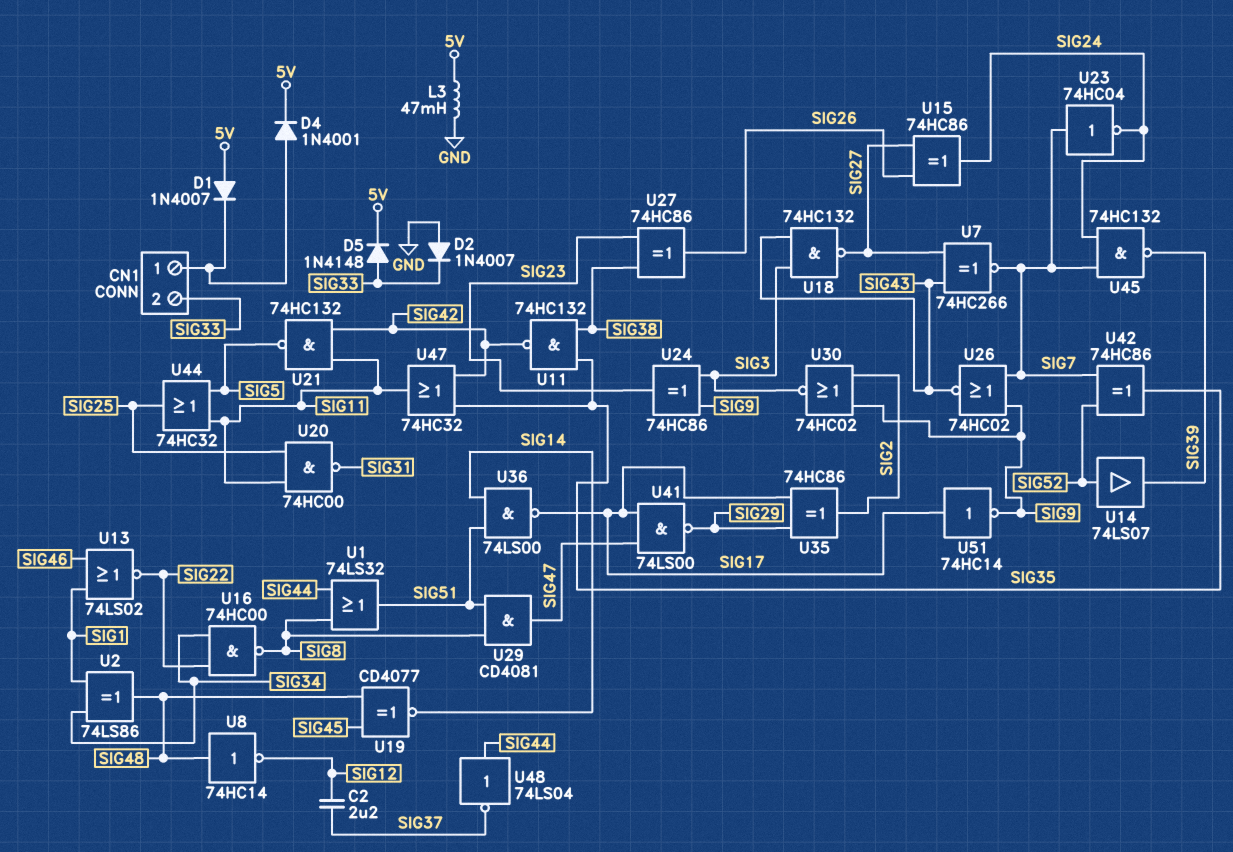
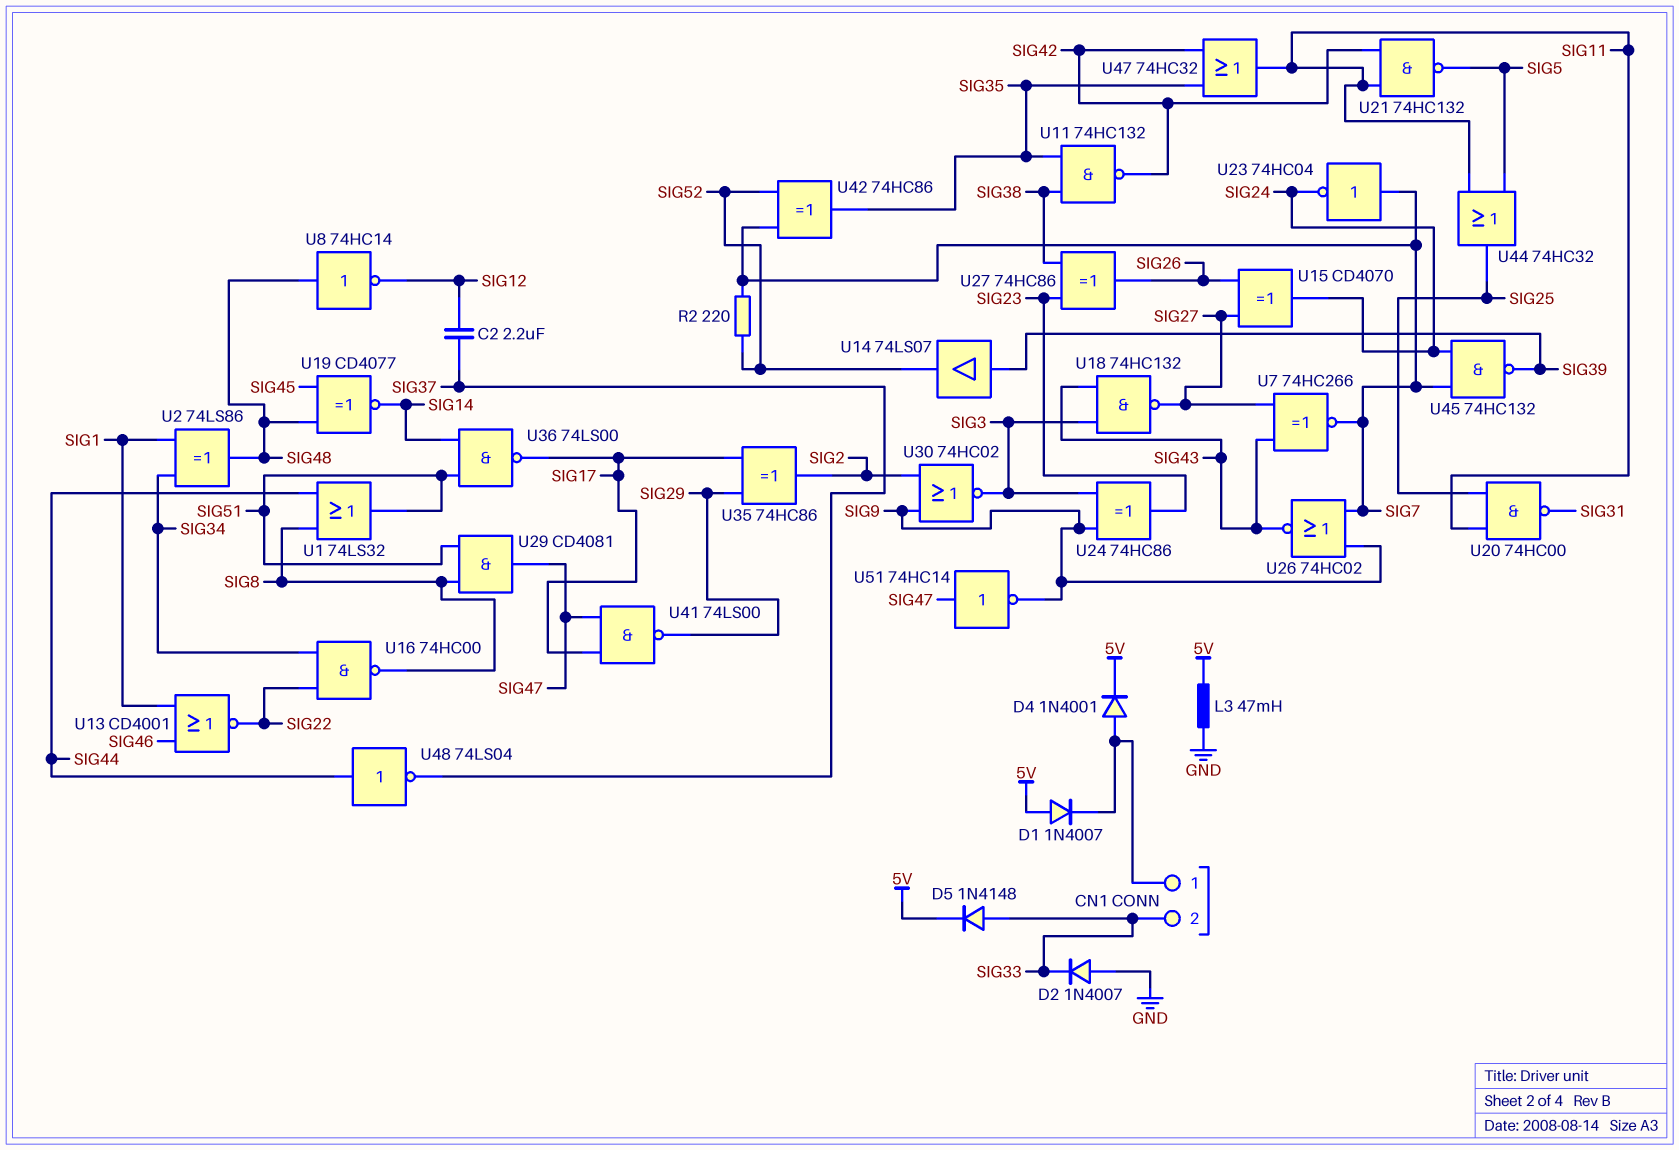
R2: none -> 220 (SIG7, SIG52)
U13: NOR 74LS02 (in SIG1, in SIG46, out SIG22) -> NOR CD4001 (in SIG1, in SIG46, out SIG22)
U14: buffer 74LS07 (in SIG52, out SIG39) -> buffer 74LS07 (in SIG39, out SIG52)
U15: XOR 74HC86 (in SIG26, in SIG27, out SIG24) -> XOR CD4070 (in SIG26, in SIG27, out SIG24)
U51: NOT 74HC14 (in SIG17, out SIG9) -> NOT 74HC14 (in SIG47, out SIG9)

